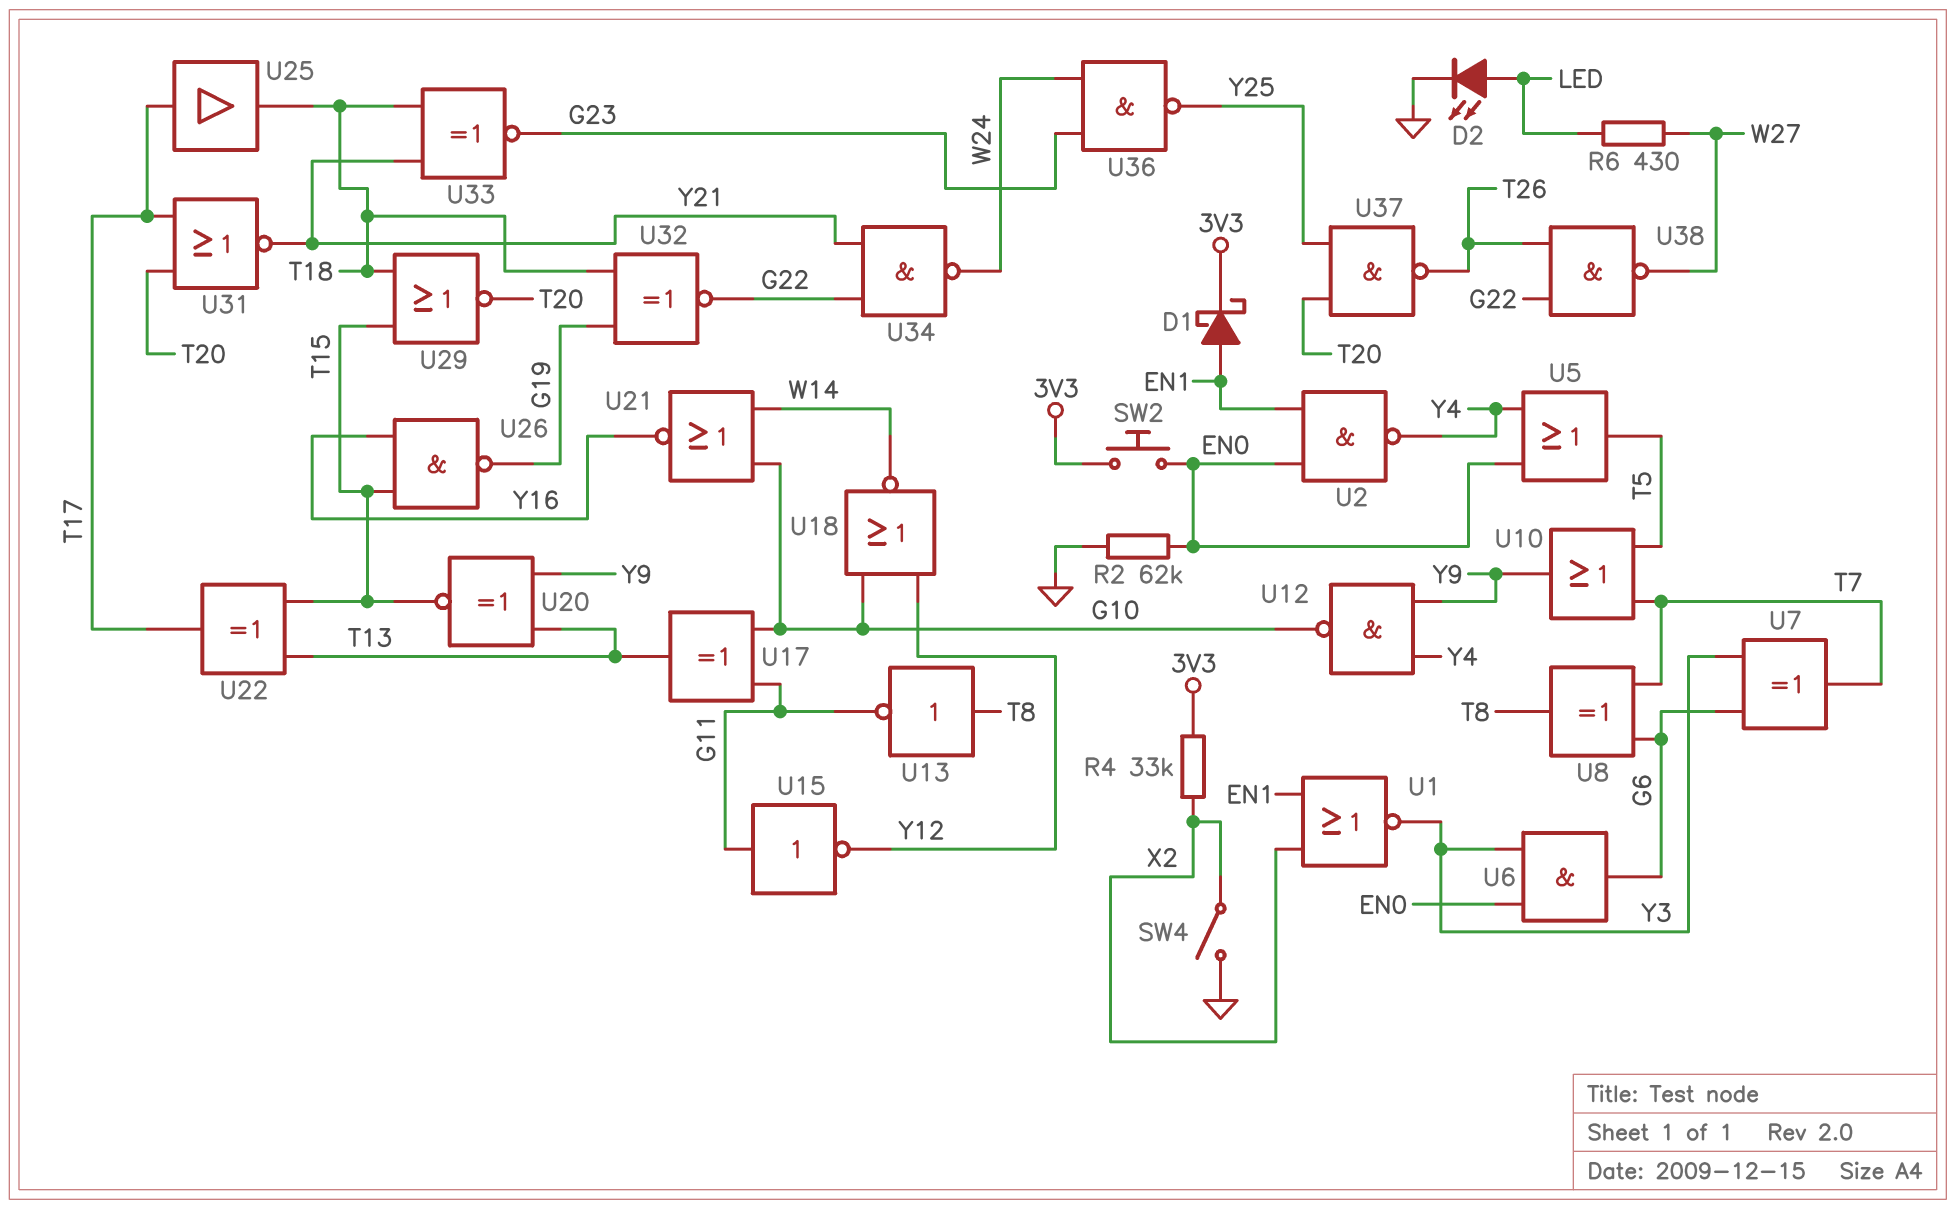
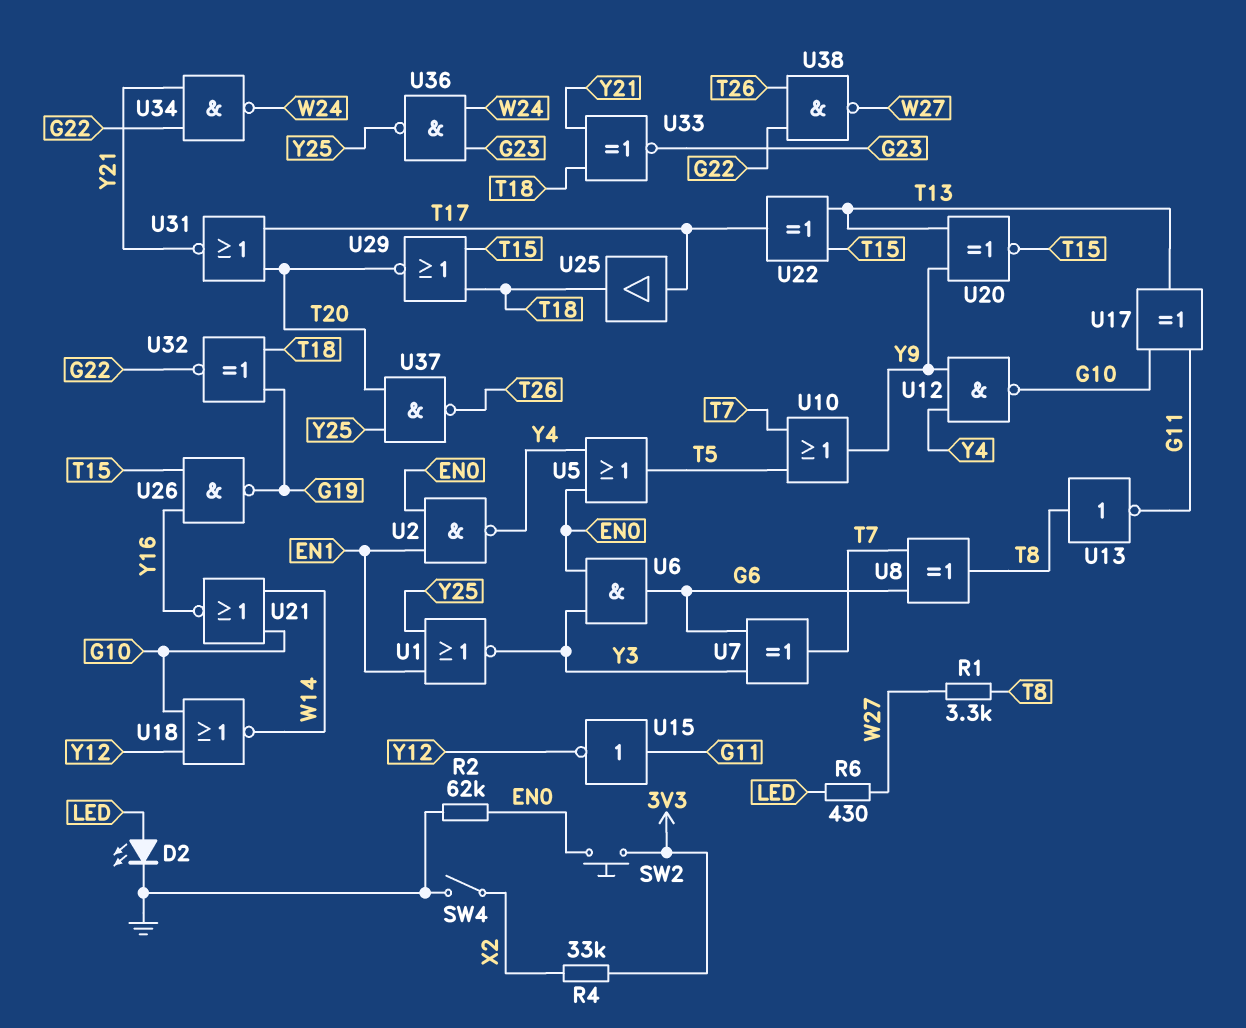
D1: schottky (A EN1, K 3V3) -> none
R1: none -> 3.3k (T8, W27)
U1: NOR (in EN1, in X2, out Y3) -> NOR (in EN1, in Y25, out Y3)

